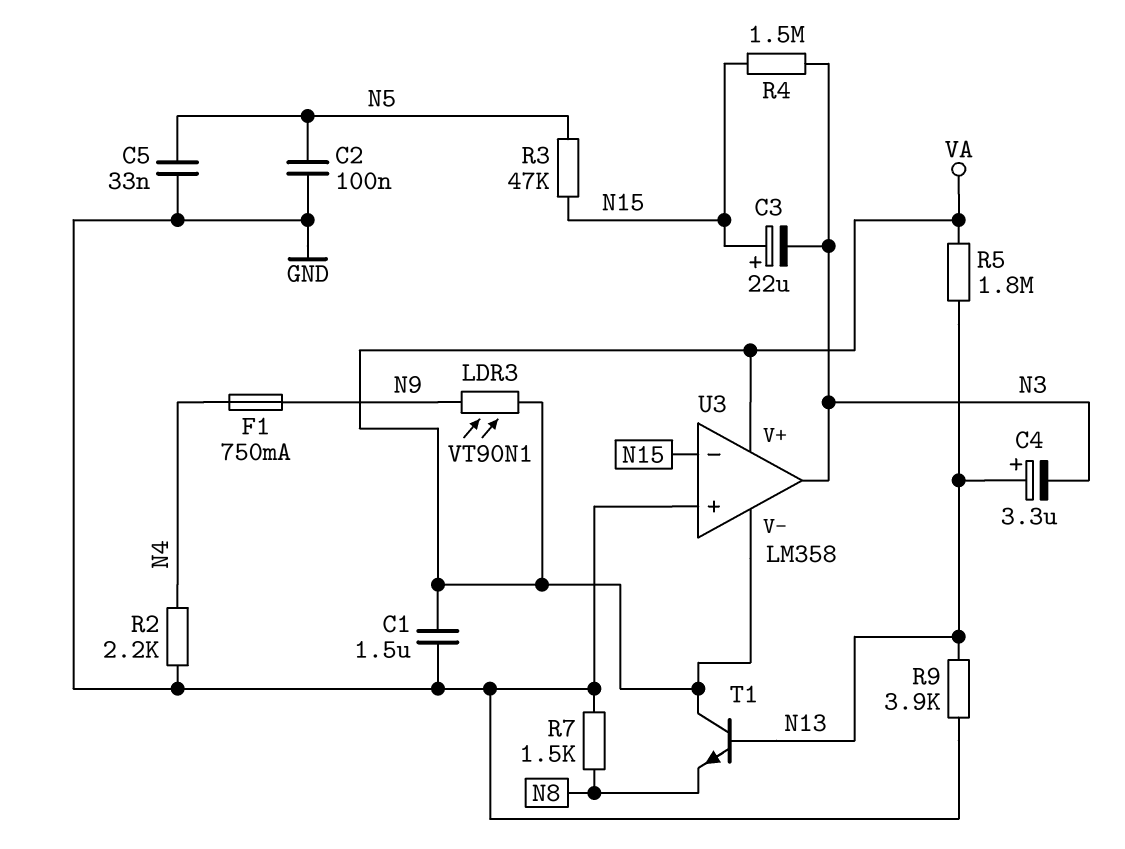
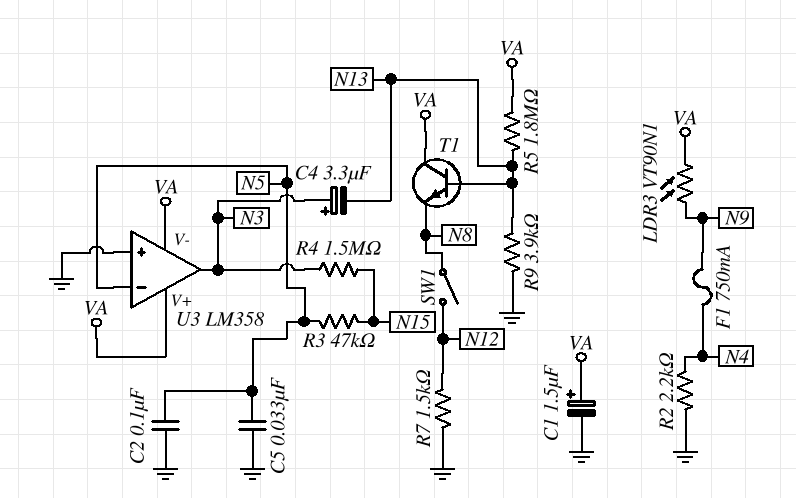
C1: 1.5uF (GND, VA) -> 1.5uF (plus VA, minus GND)
C3: 22uF (plus N15, minus N3) -> none
C4: 3.3uF (plus N13, minus N3) -> 3.3uF (plus N3, minus N13)
R7: 1.5k (GND, N8) -> 1.5k (GND, N12)
SW1: none -> switch (N8, N12)
U3 pin in-: N15 -> N5

